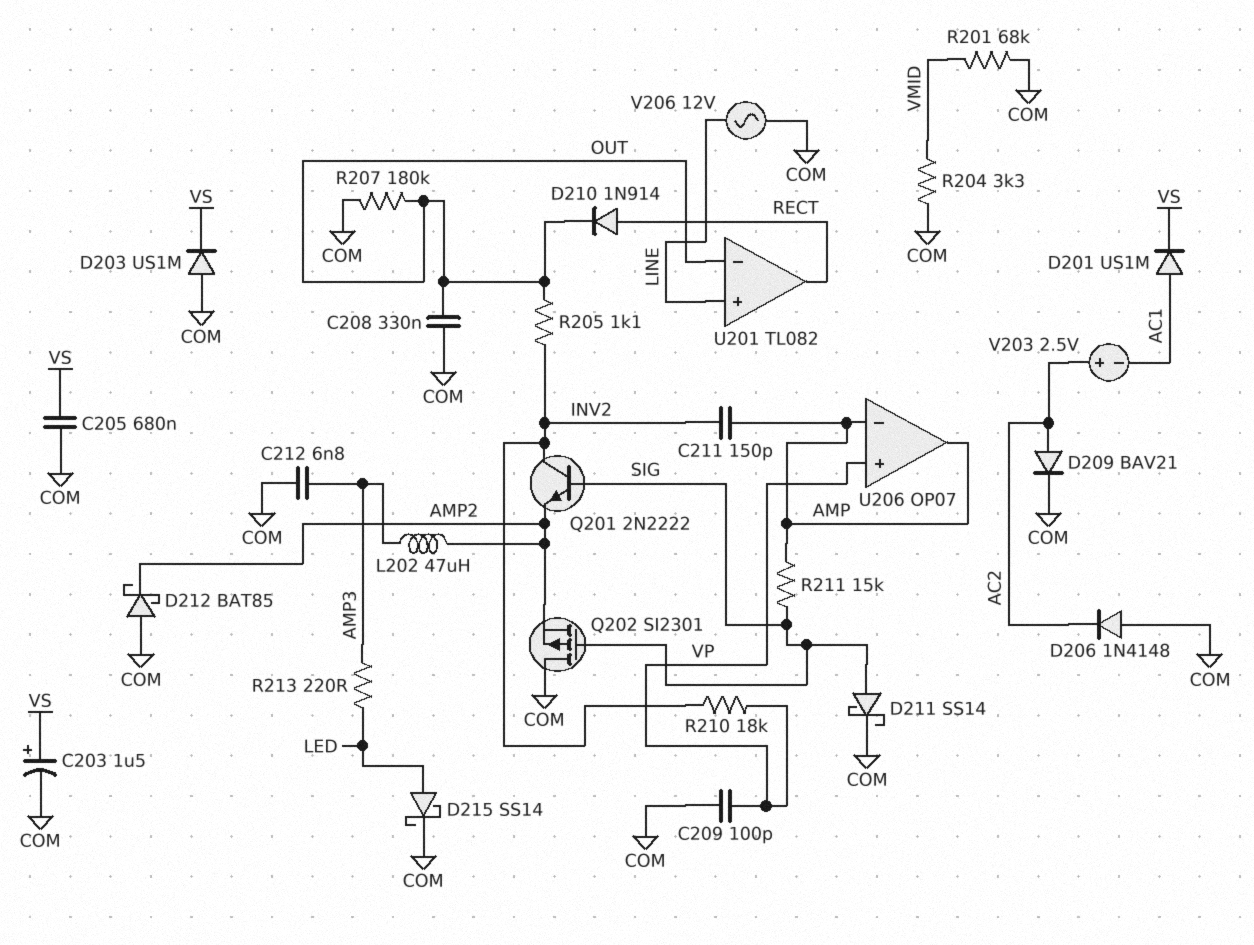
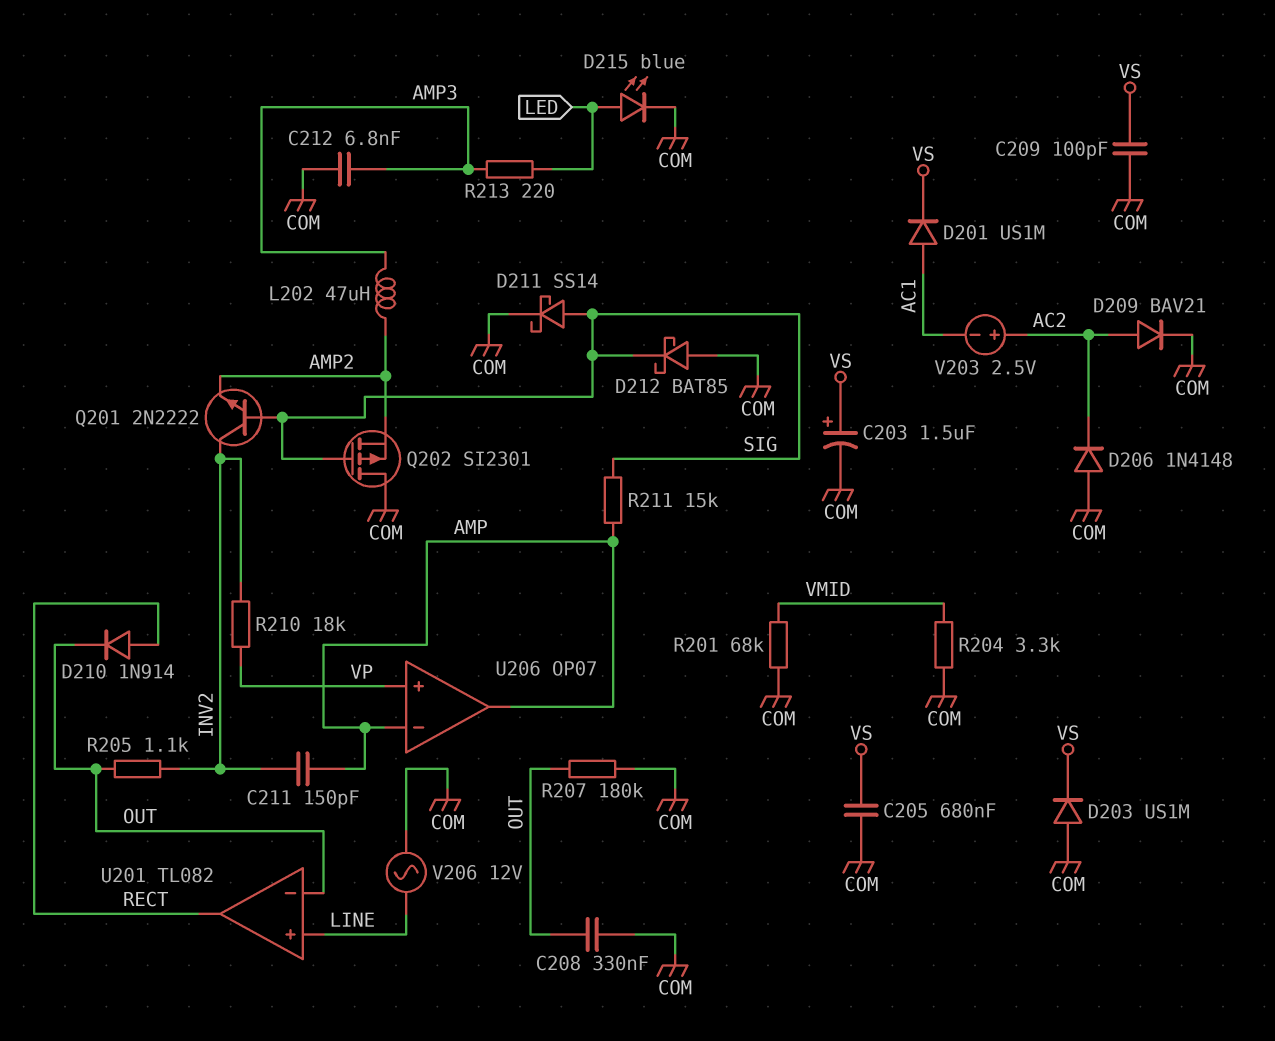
C209: 100pF (COM, VP) -> 100pF (COM, VS)
D212: schottky BAT85 (A COM, K AMP2) -> schottky BAT85 (A COM, K SIG)
D215: schottky SS14 (A LED, K COM) -> LED blue (A LED, K COM)

